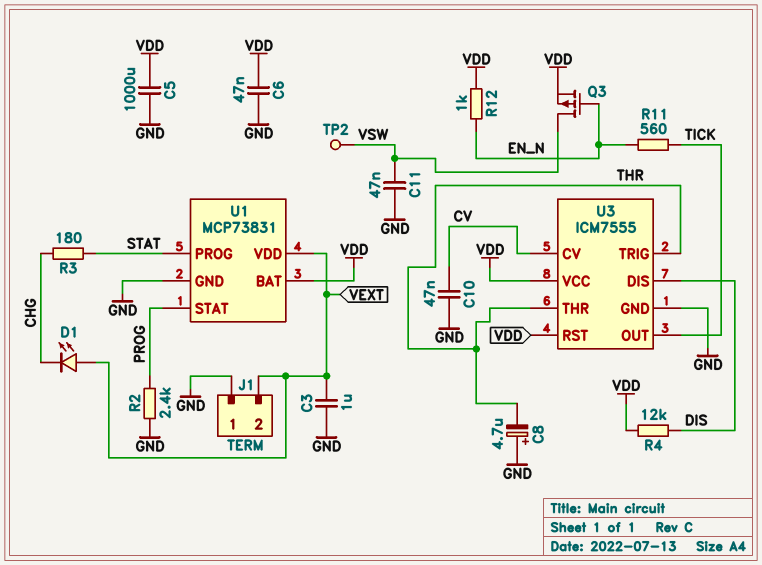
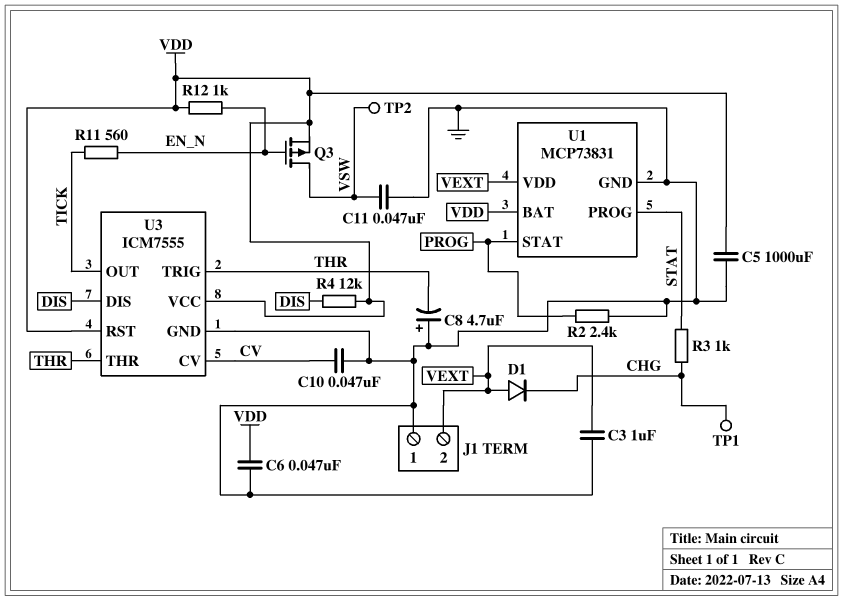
D1: LED (A VEXT, K CHG) -> diode (A VEXT, K CHG)
R3: 180 (CHG, STAT) -> 1k (CHG, STAT)
TP1: none -> test point (CHG)

